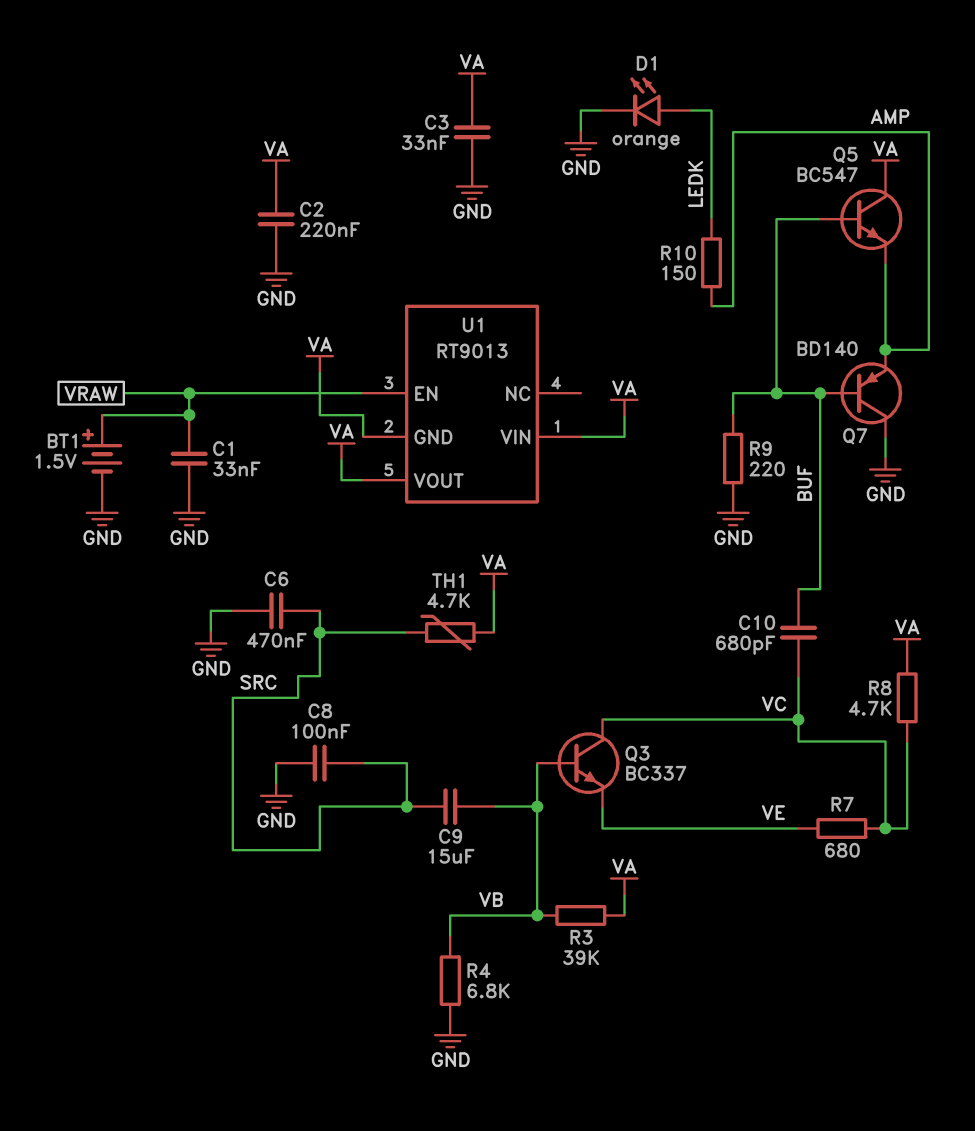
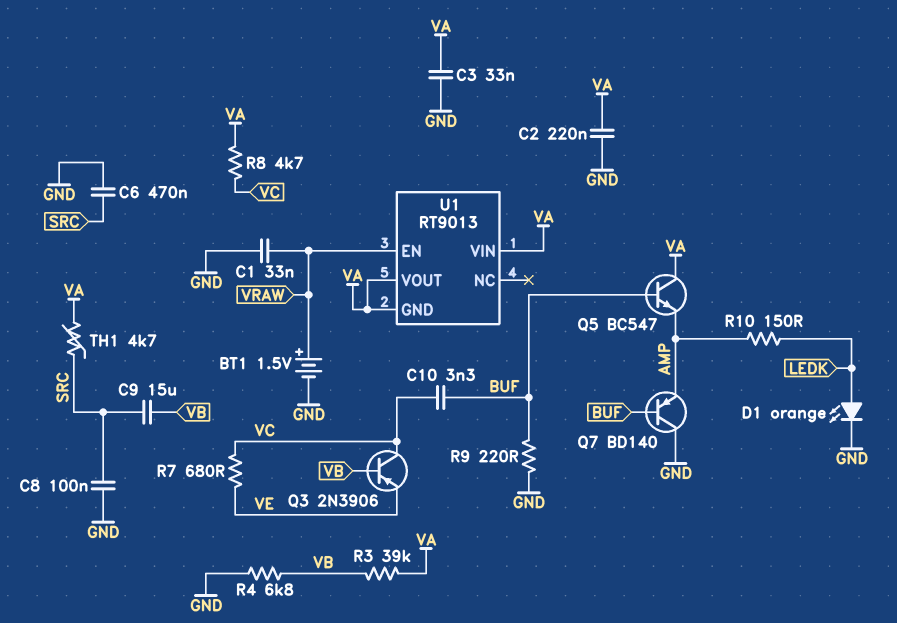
C10: 680pF (BUF, VC) -> 3.3nF (BUF, VC)
Q3: NPN BC337 (B VB, C VC, E VE) -> PNP 2N3906 (B VB, C VC, E VE)

